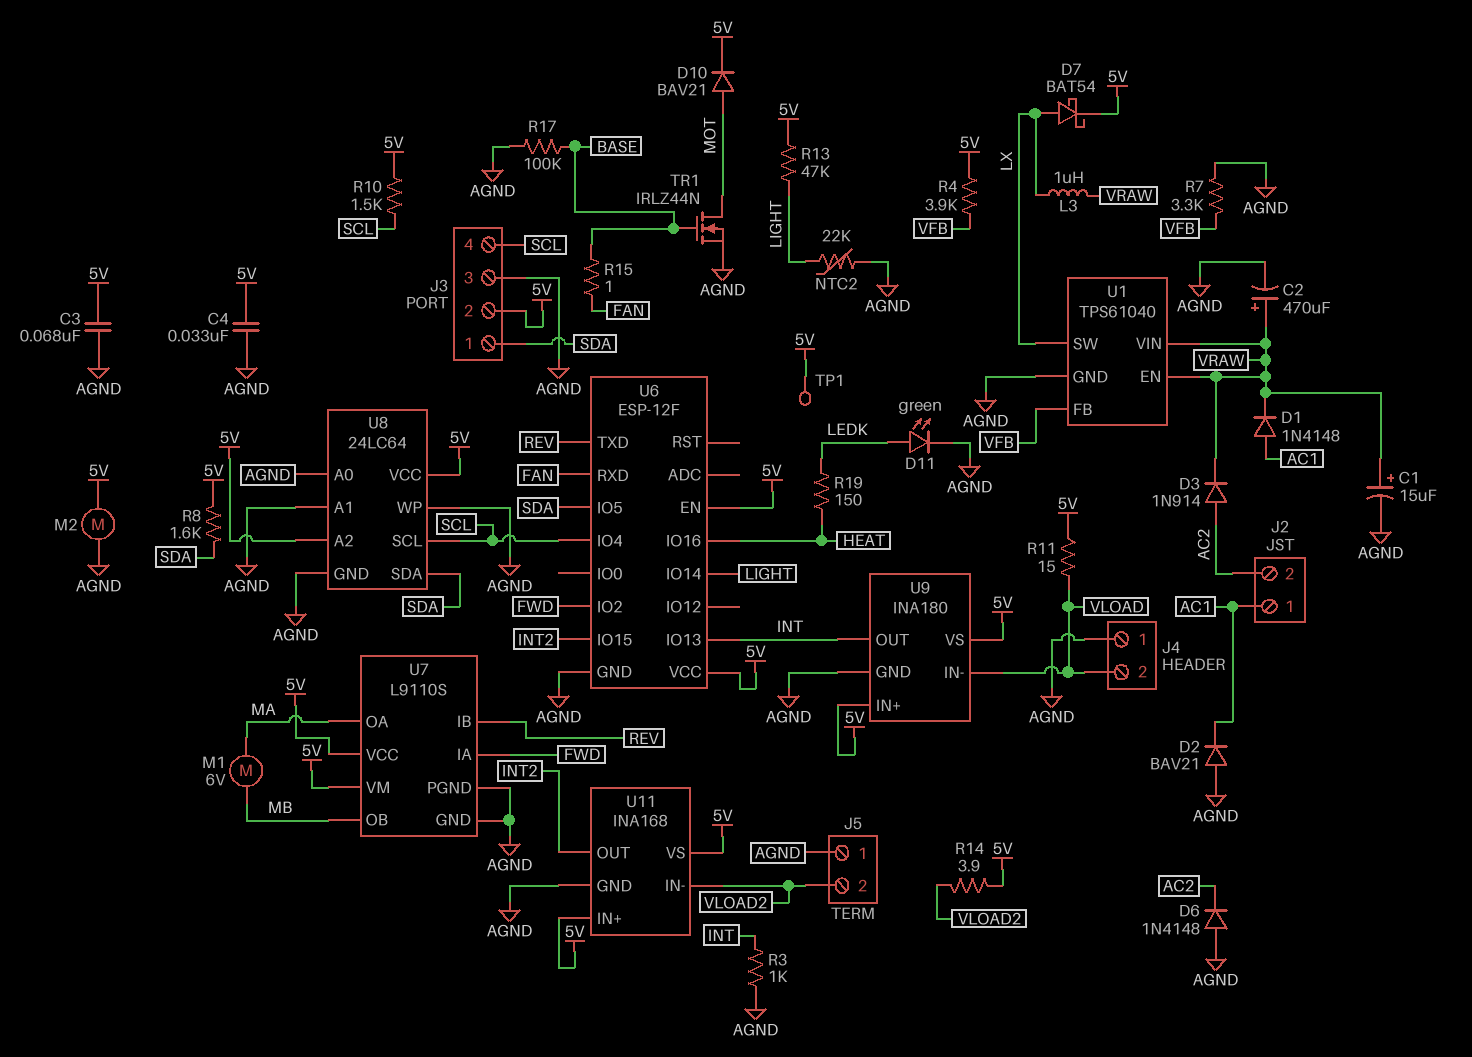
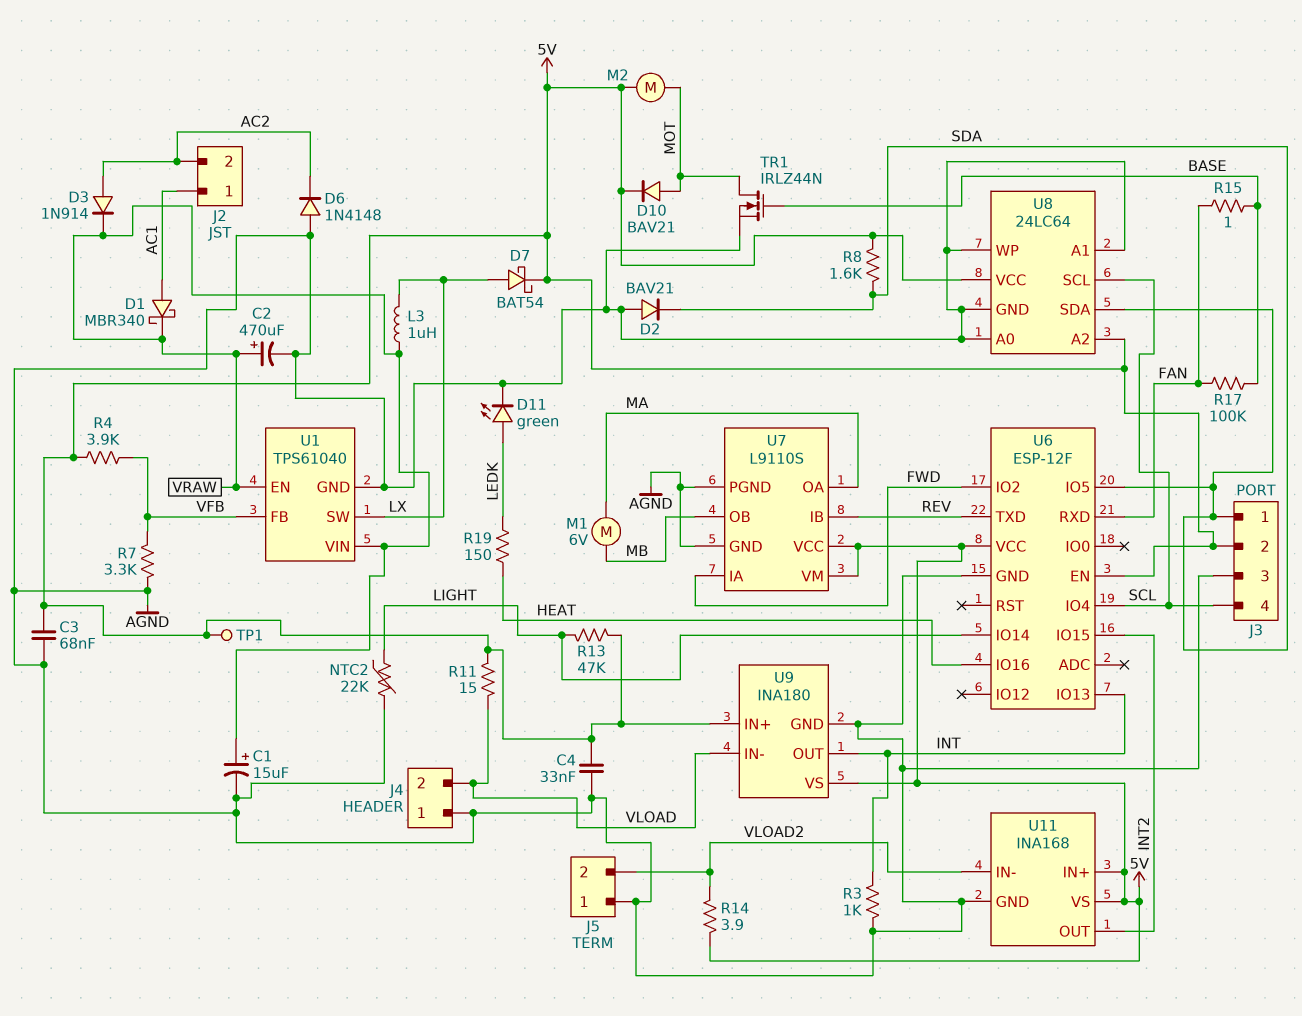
D1: diode 1N4148 (A AC1, K VRAW) -> schottky MBR340 (A AC1, K VRAW)
D2: diode BAV21 (A AGND, K AC1) -> diode BAV21 (A AGND, K SDA)
M2: motor (5V, AGND) -> motor (5V, MOT)
R10: 1.5k (5V, SCL) -> none
R17: 100k (AGND, BASE) -> 100k (BASE, FAN)

